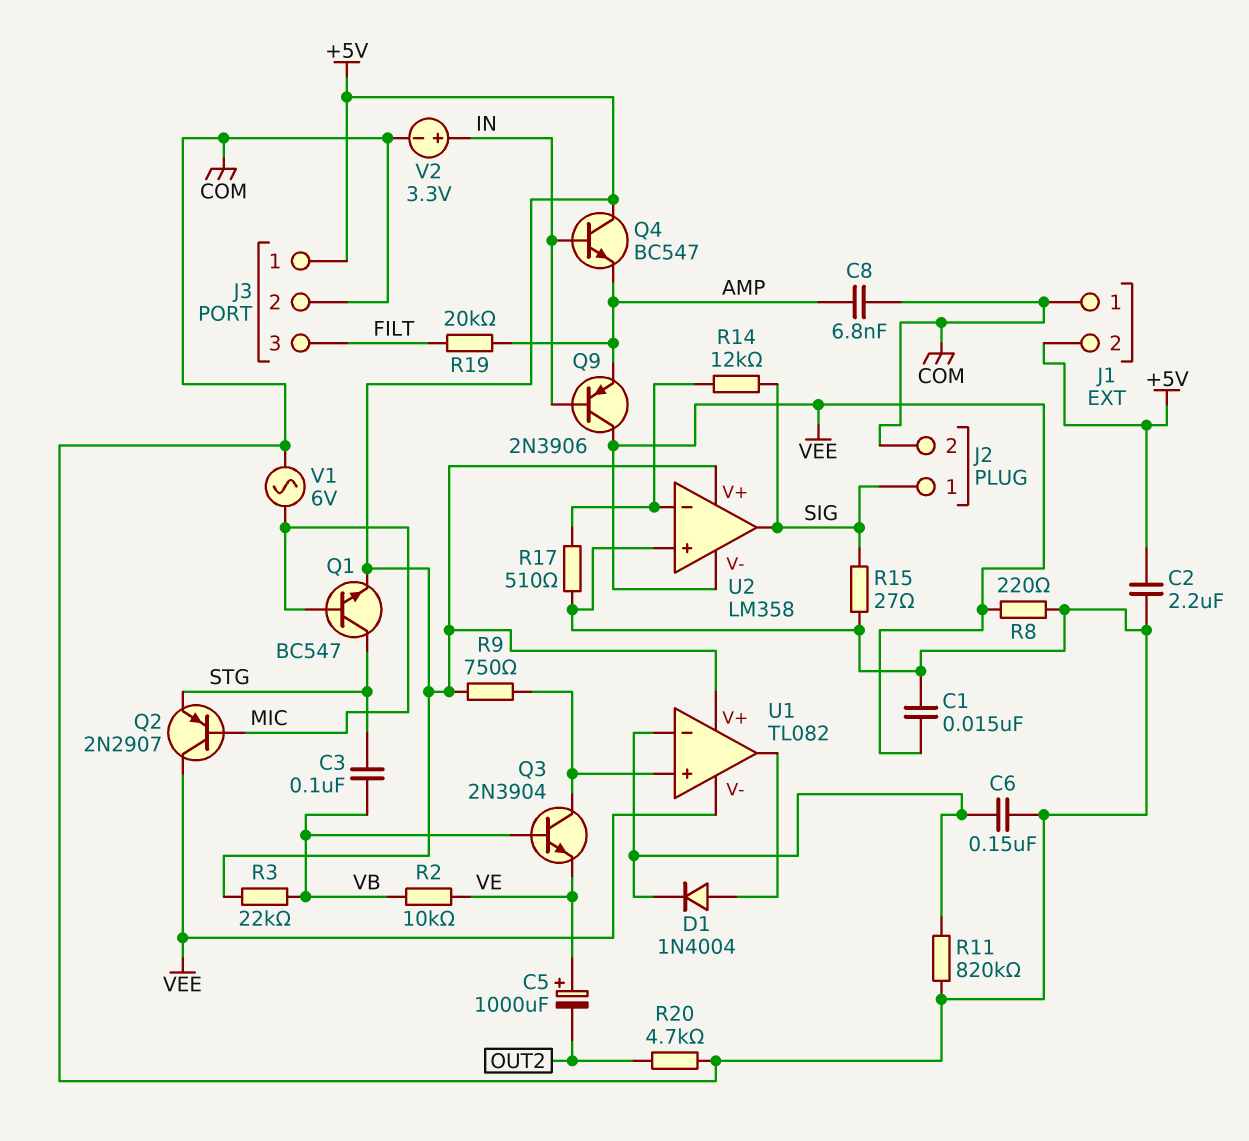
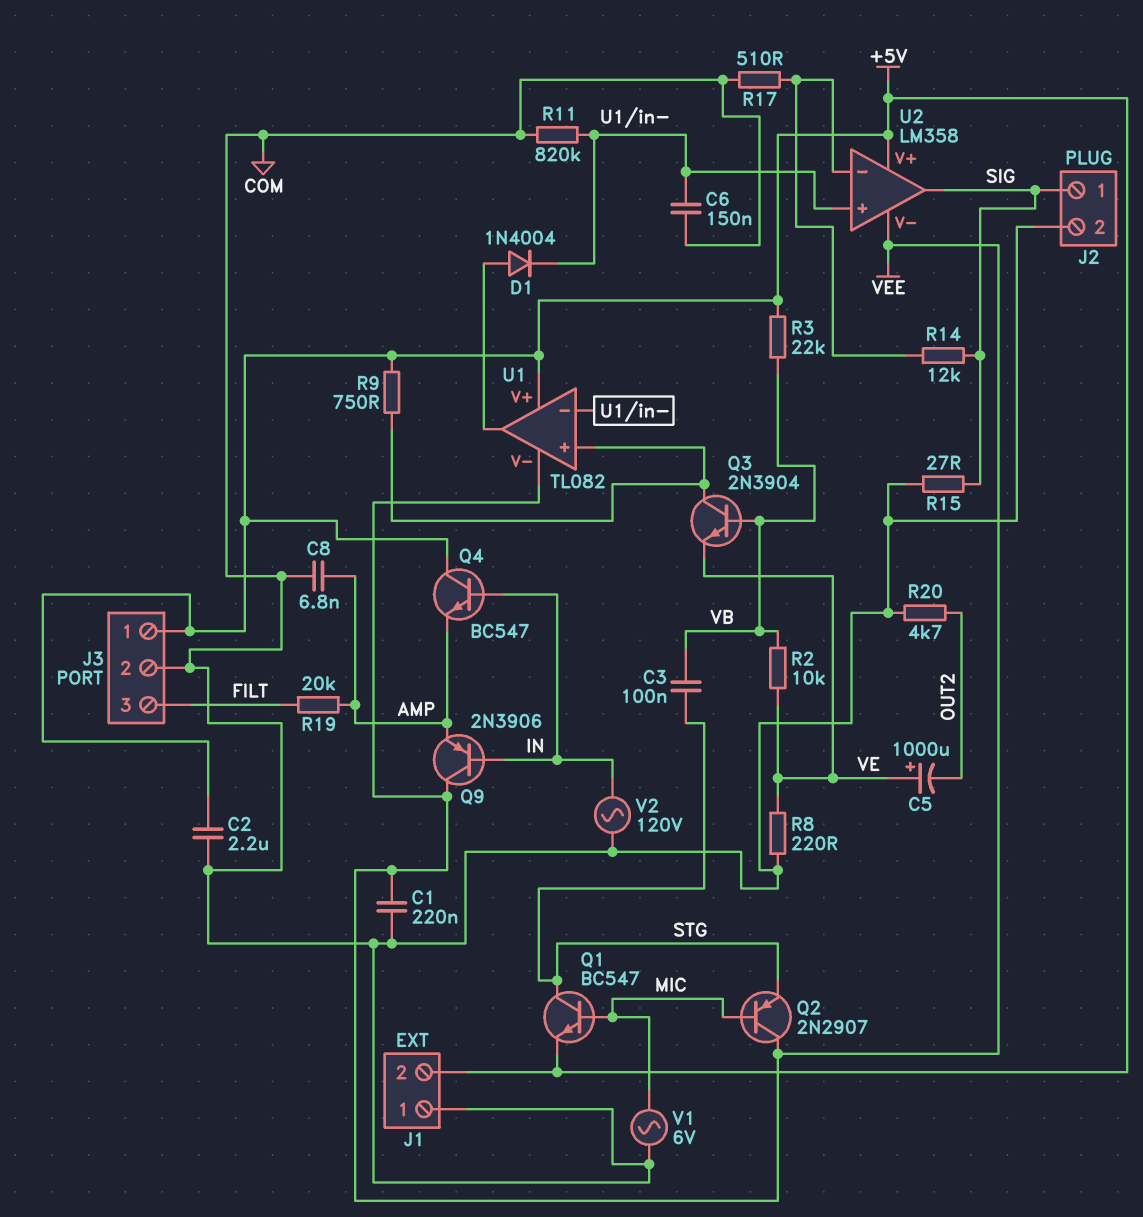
C1: 15nF (COM, VEE) -> 220nF (COM, VEE)
R8: 220 (COM, VEE) -> 220 (COM, VE)
U2 pin in+: COM -> U1/in-
V2: 3.3V (plus IN, minus COM) -> AC 120V (COM, IN)

